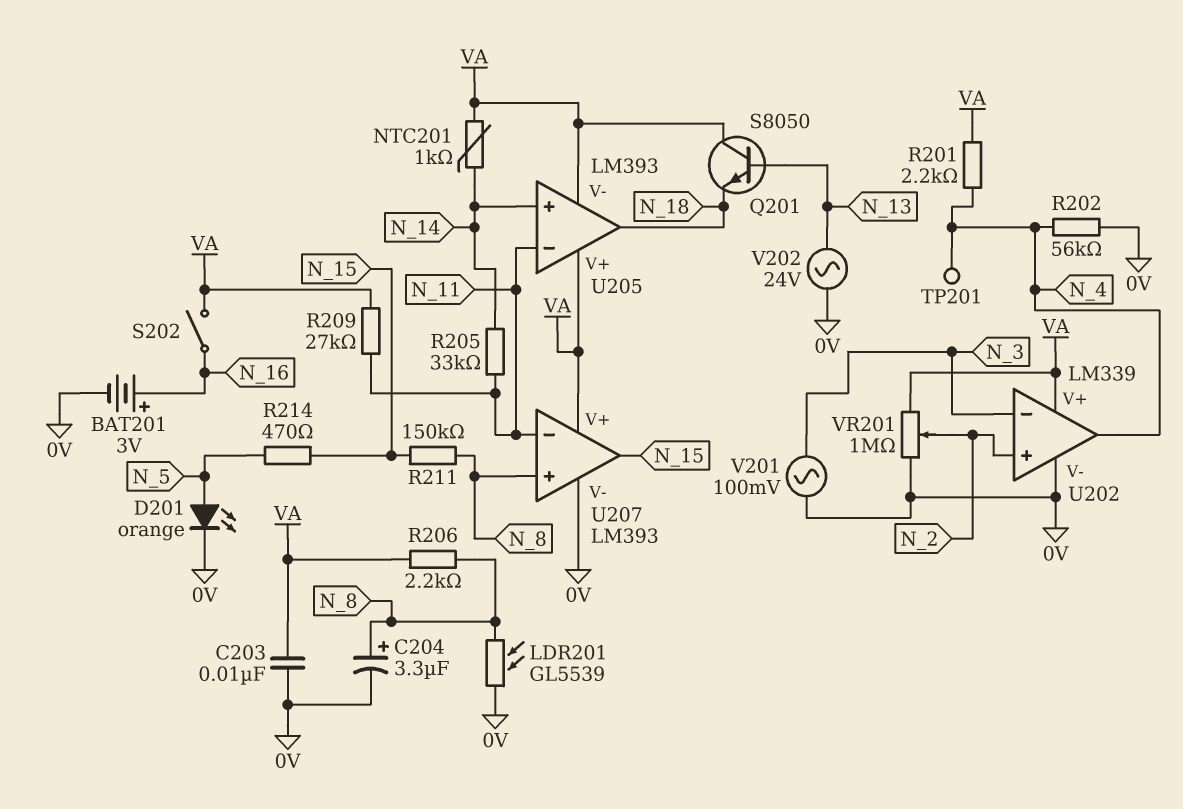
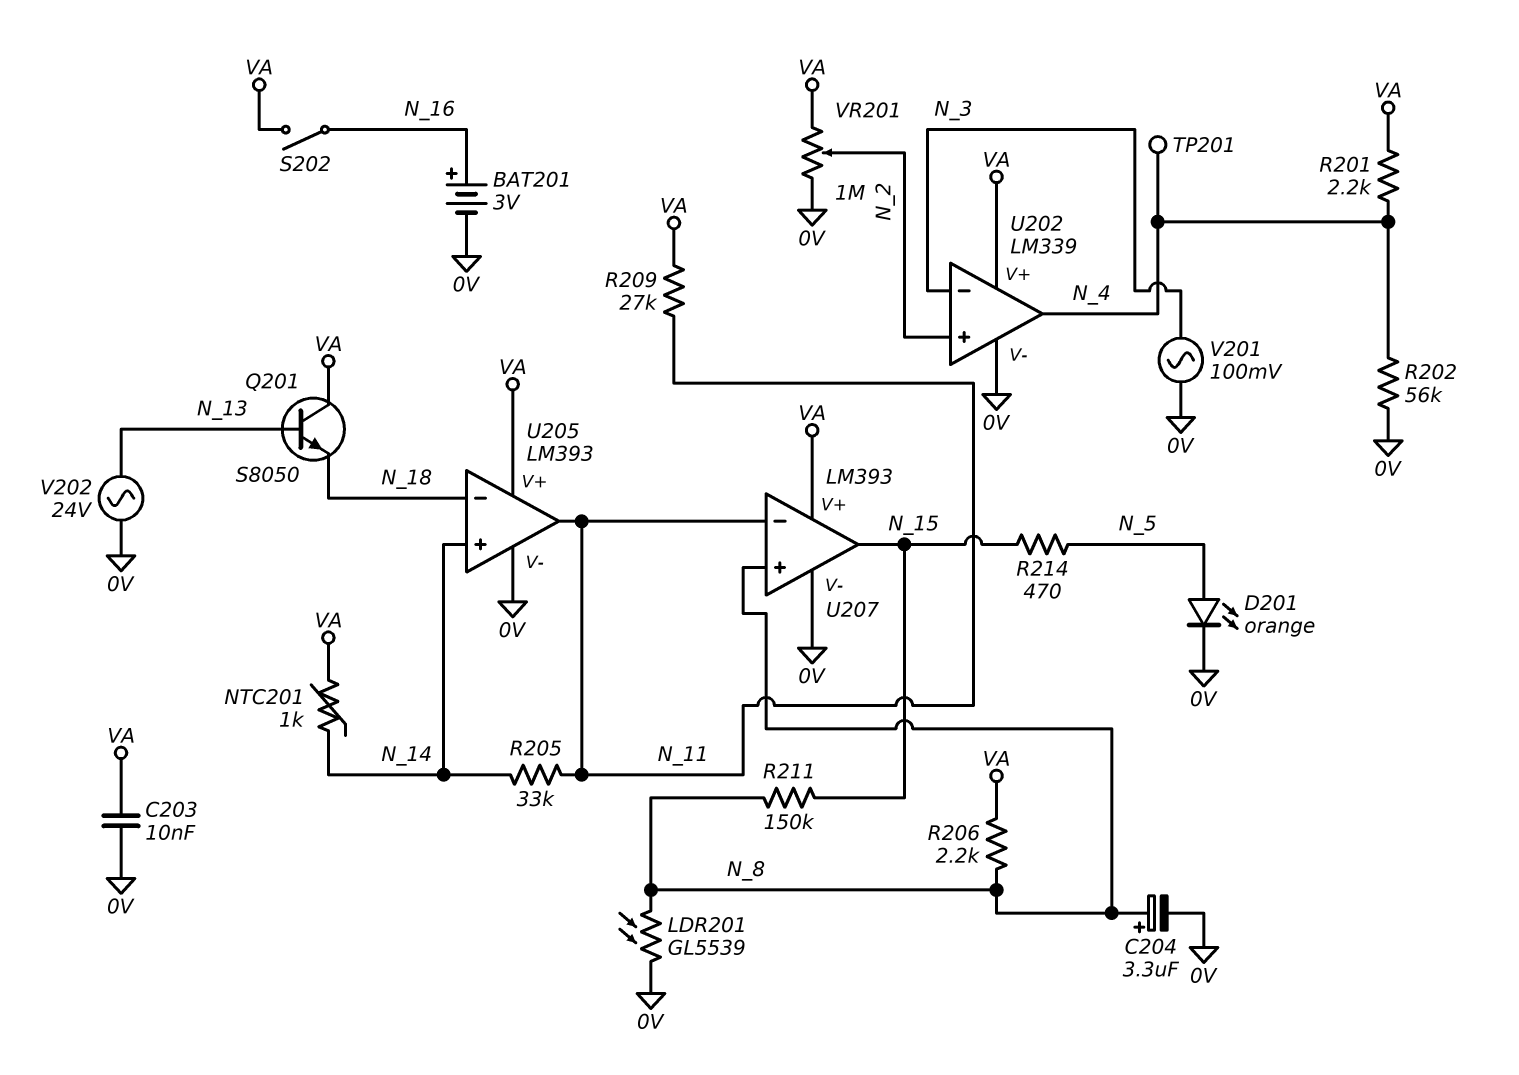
U205 pin V-: VA -> 0V
U205 pin in-: N_11 -> N_18
U205 pin out: N_18 -> N_11

